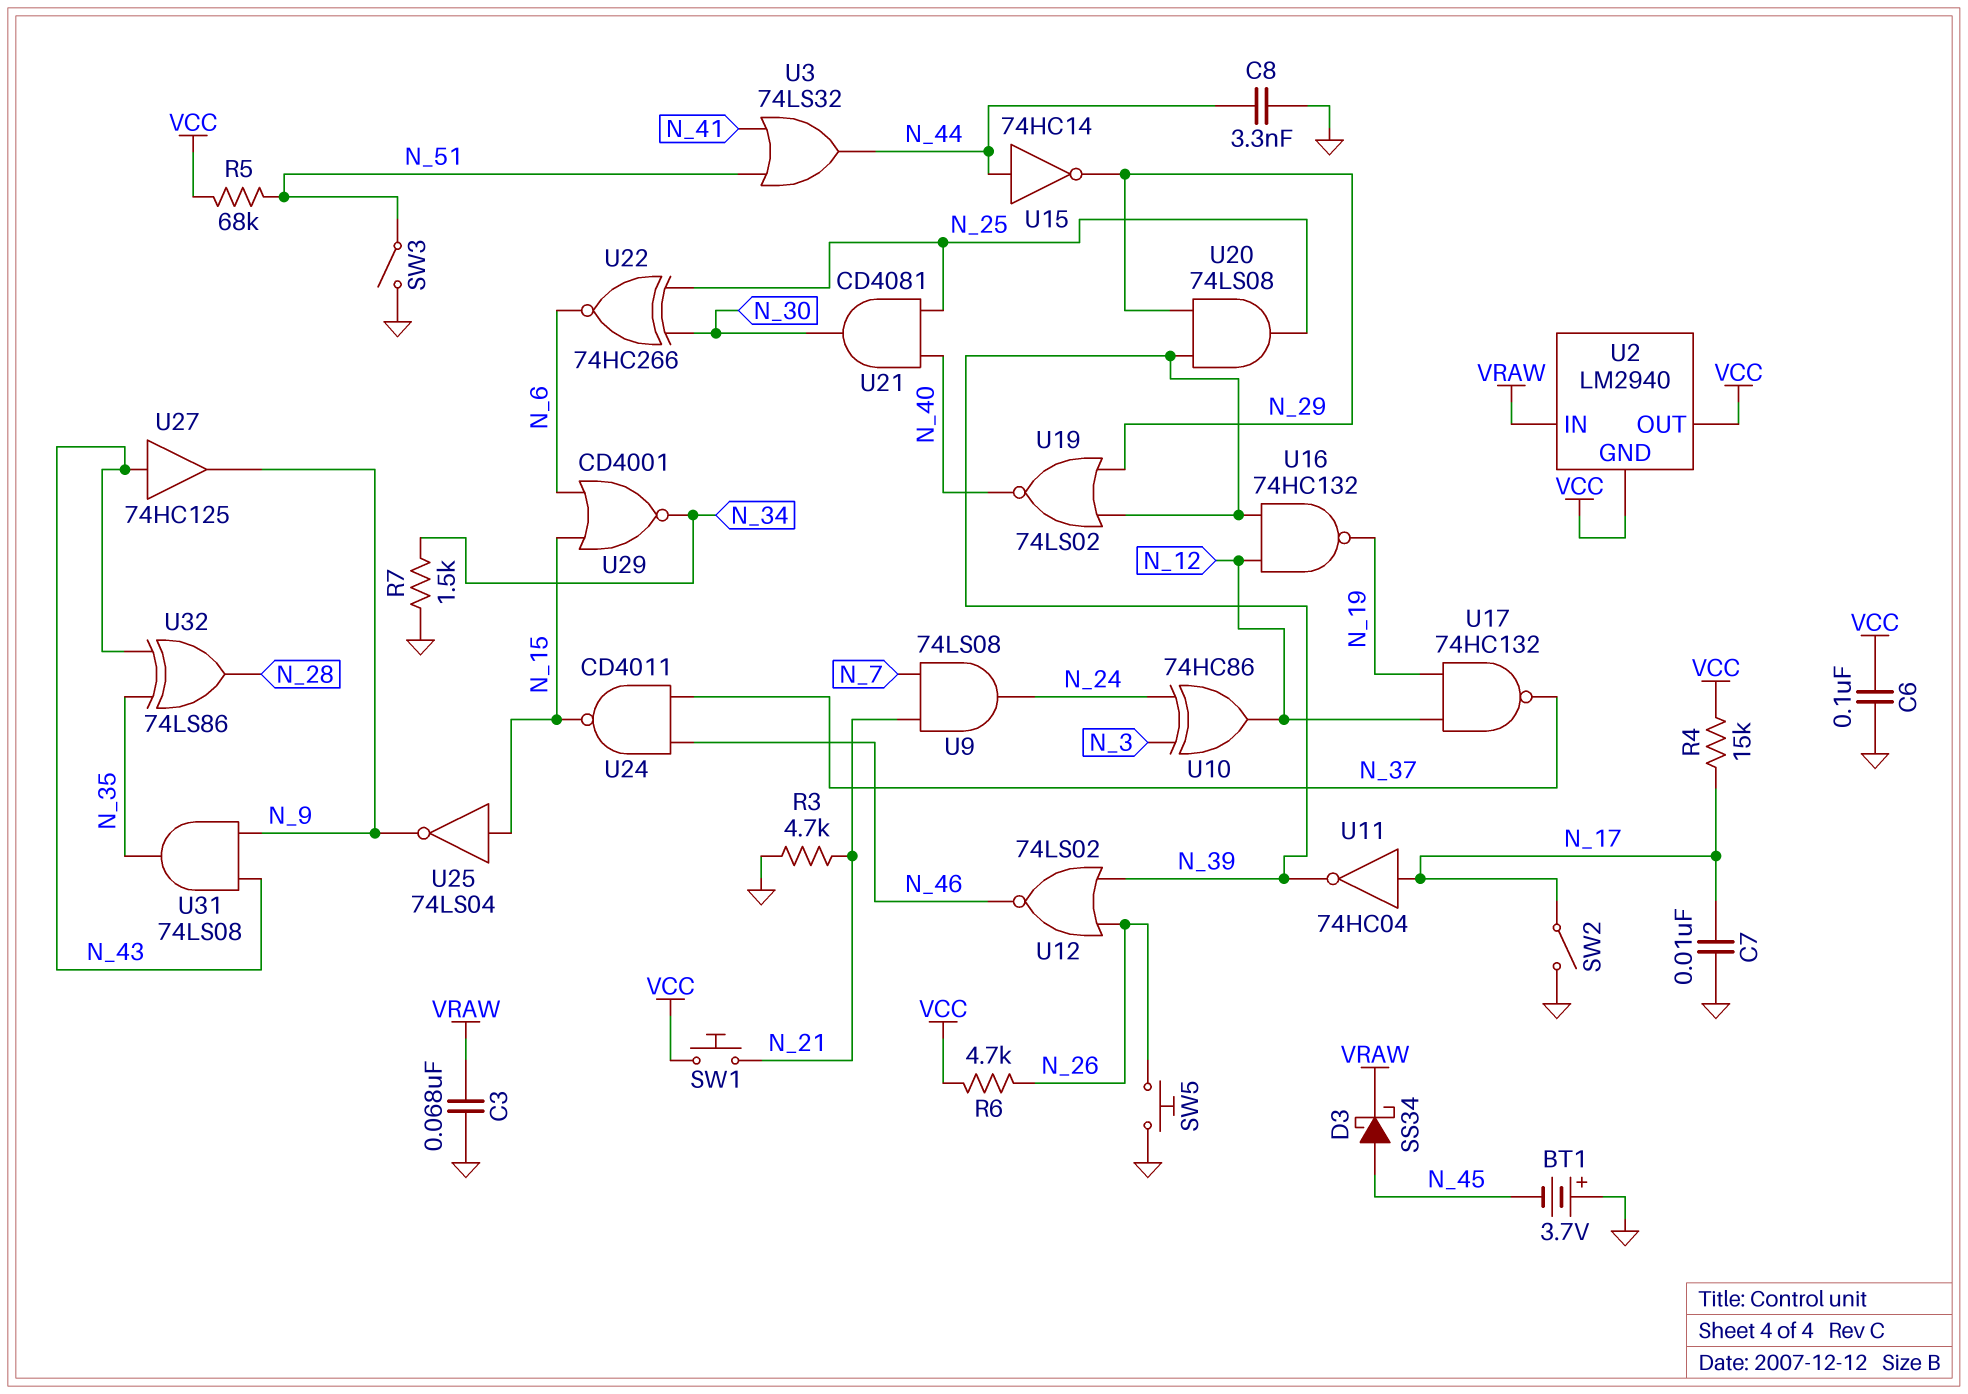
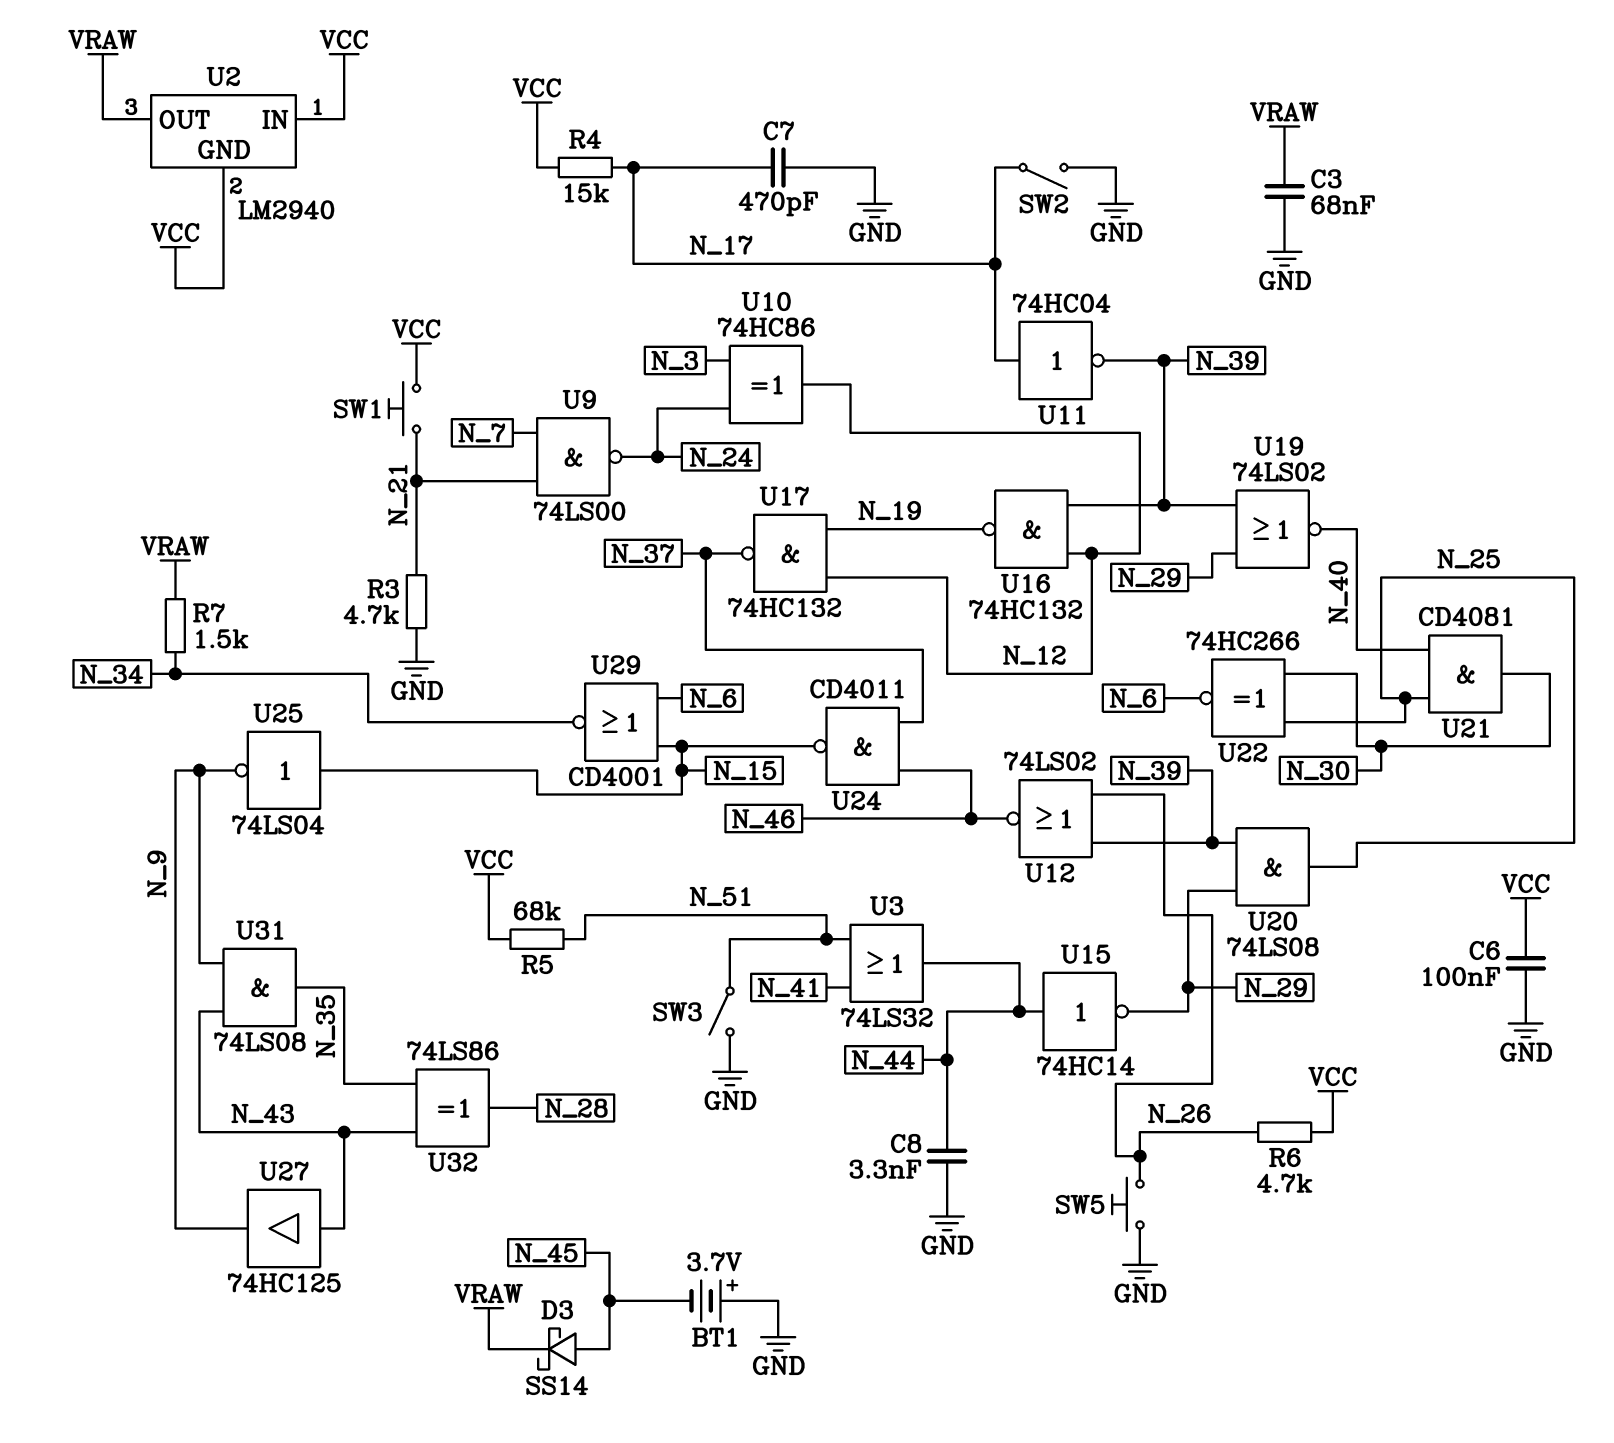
C7: 10nF (GND, N_17) -> 470pF (GND, N_17)
D3: schottky SS34 (A N_45, K VRAW) -> schottky SS14 (A N_45, K VRAW)
R7: 1.5k (GND, N_34) -> 1.5k (N_34, VRAW)
U2 pin IN: VRAW -> VCC
U2 pin OUT: VCC -> VRAW
U9: AND 74LS08 (in N_7, in N_21, out N_24) -> NAND 74LS00 (in N_7, in N_21, out N_24)

